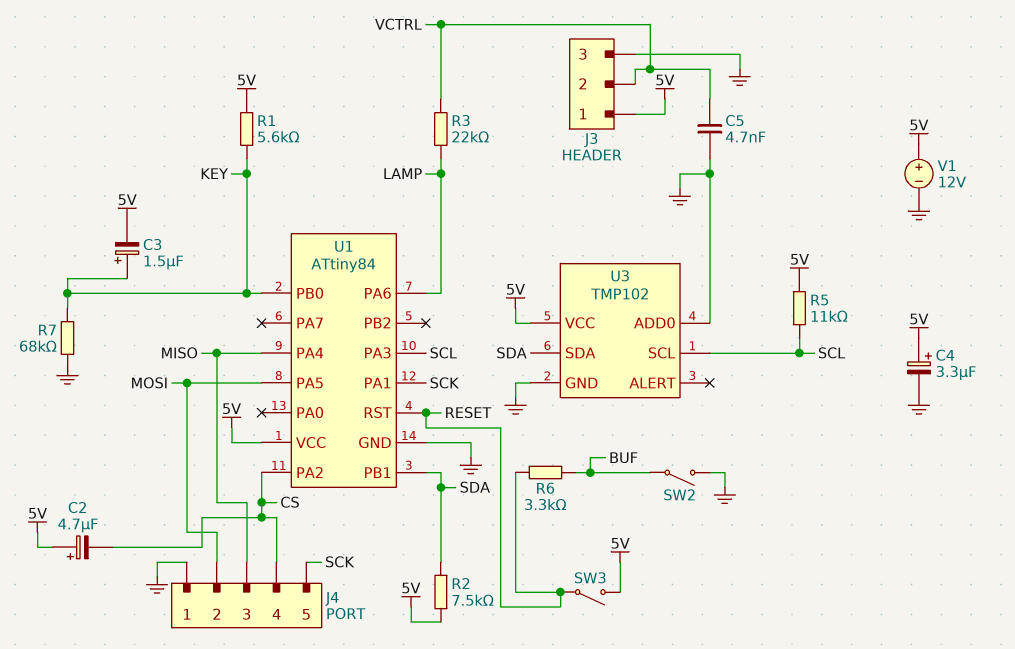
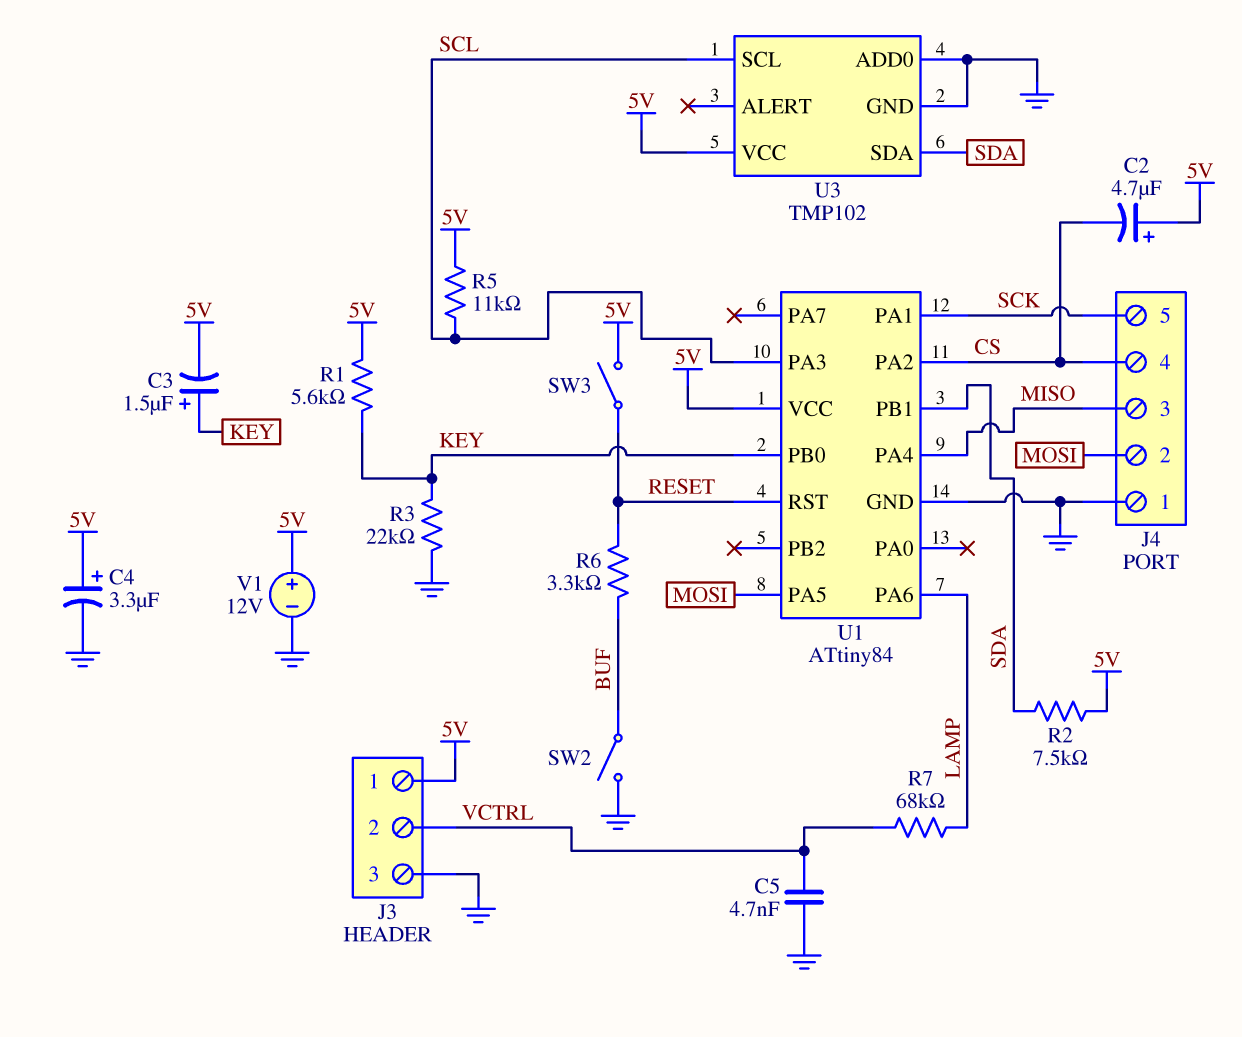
R3: 22k (LAMP, VCTRL) -> 22k (GND, KEY)
R7: 68k (GND, KEY) -> 68k (LAMP, VCTRL)

